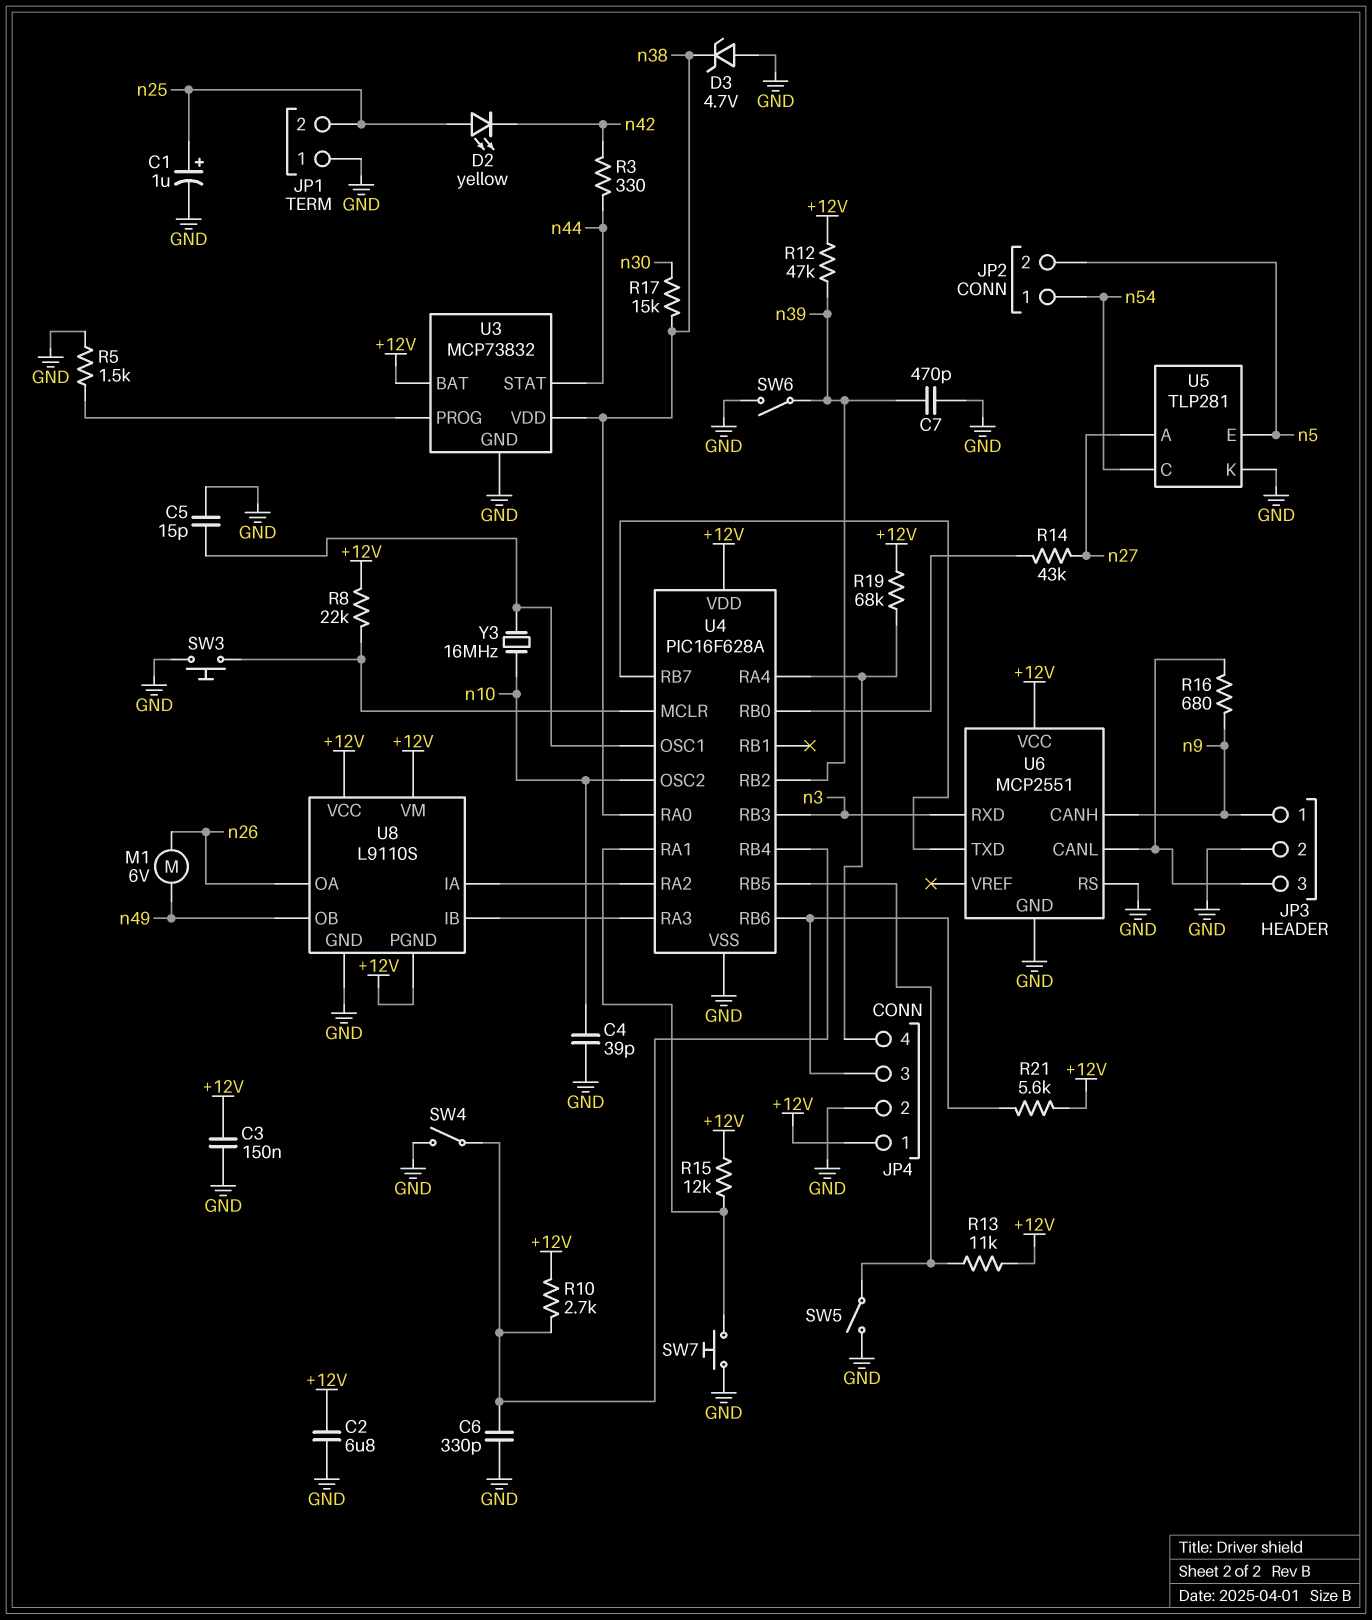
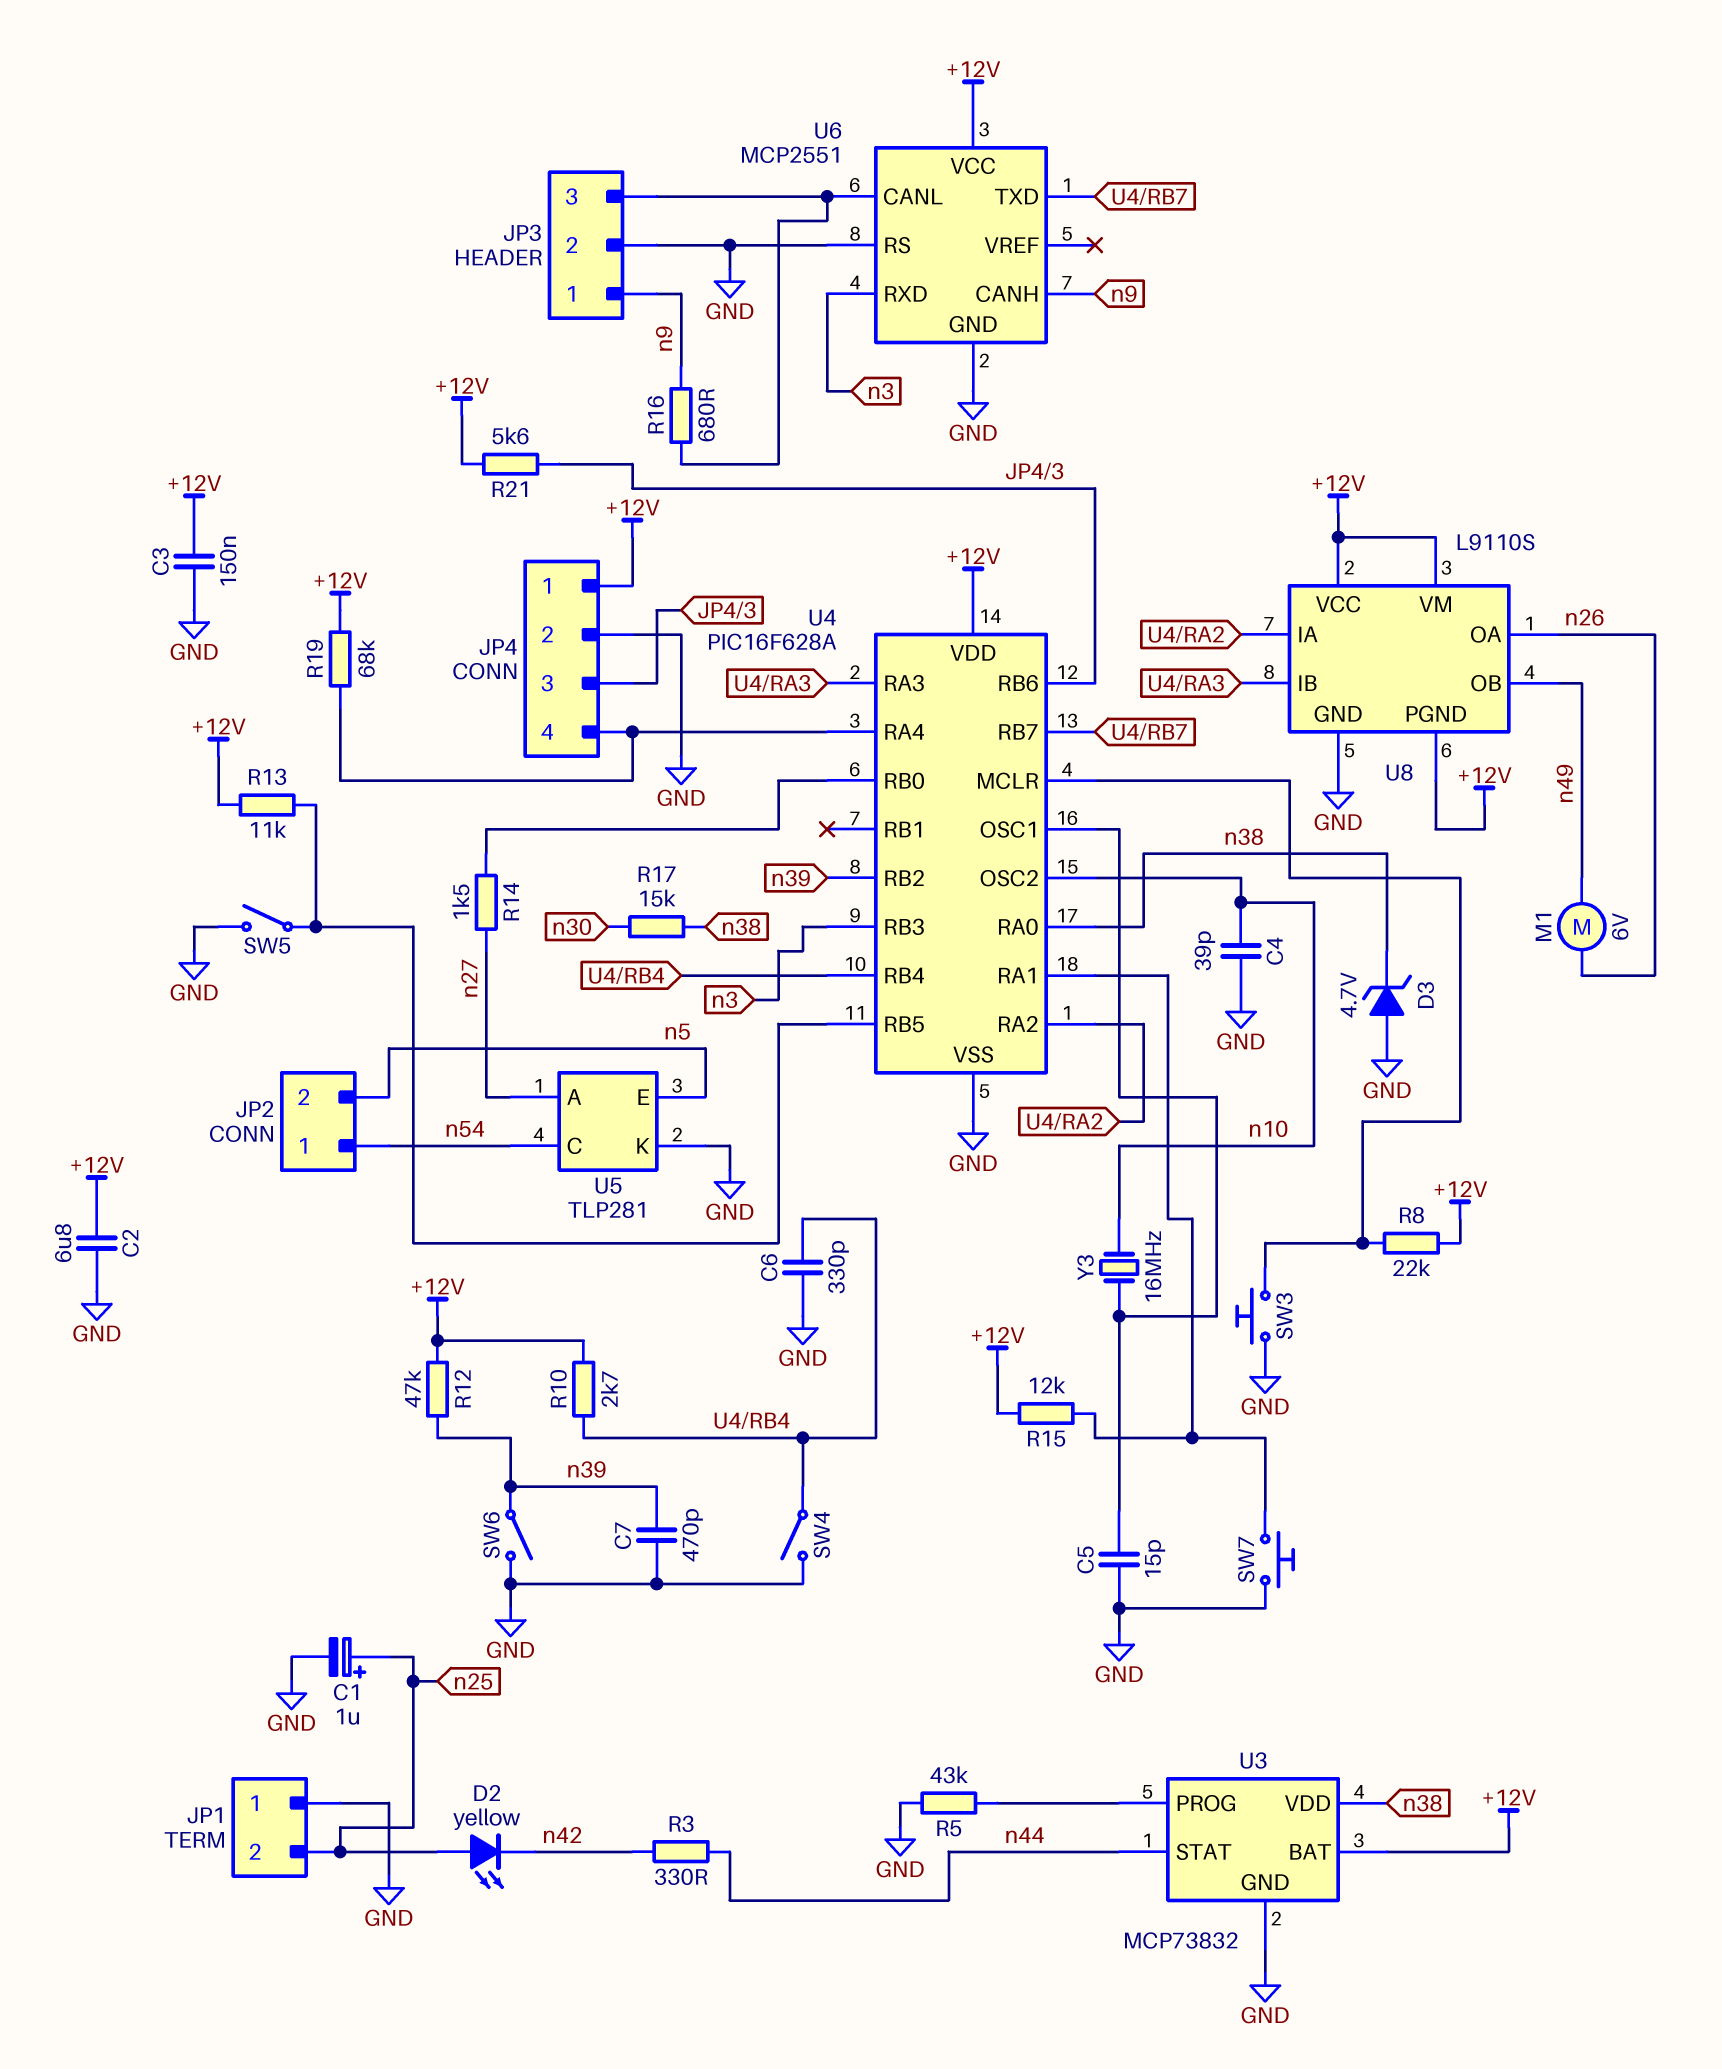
R5: 1.5k (GND, U3/PROG) -> 43k (GND, U3/PROG)
R14: 43k (U4/RB0, n27) -> 1.5k (U4/RB0, n27)

